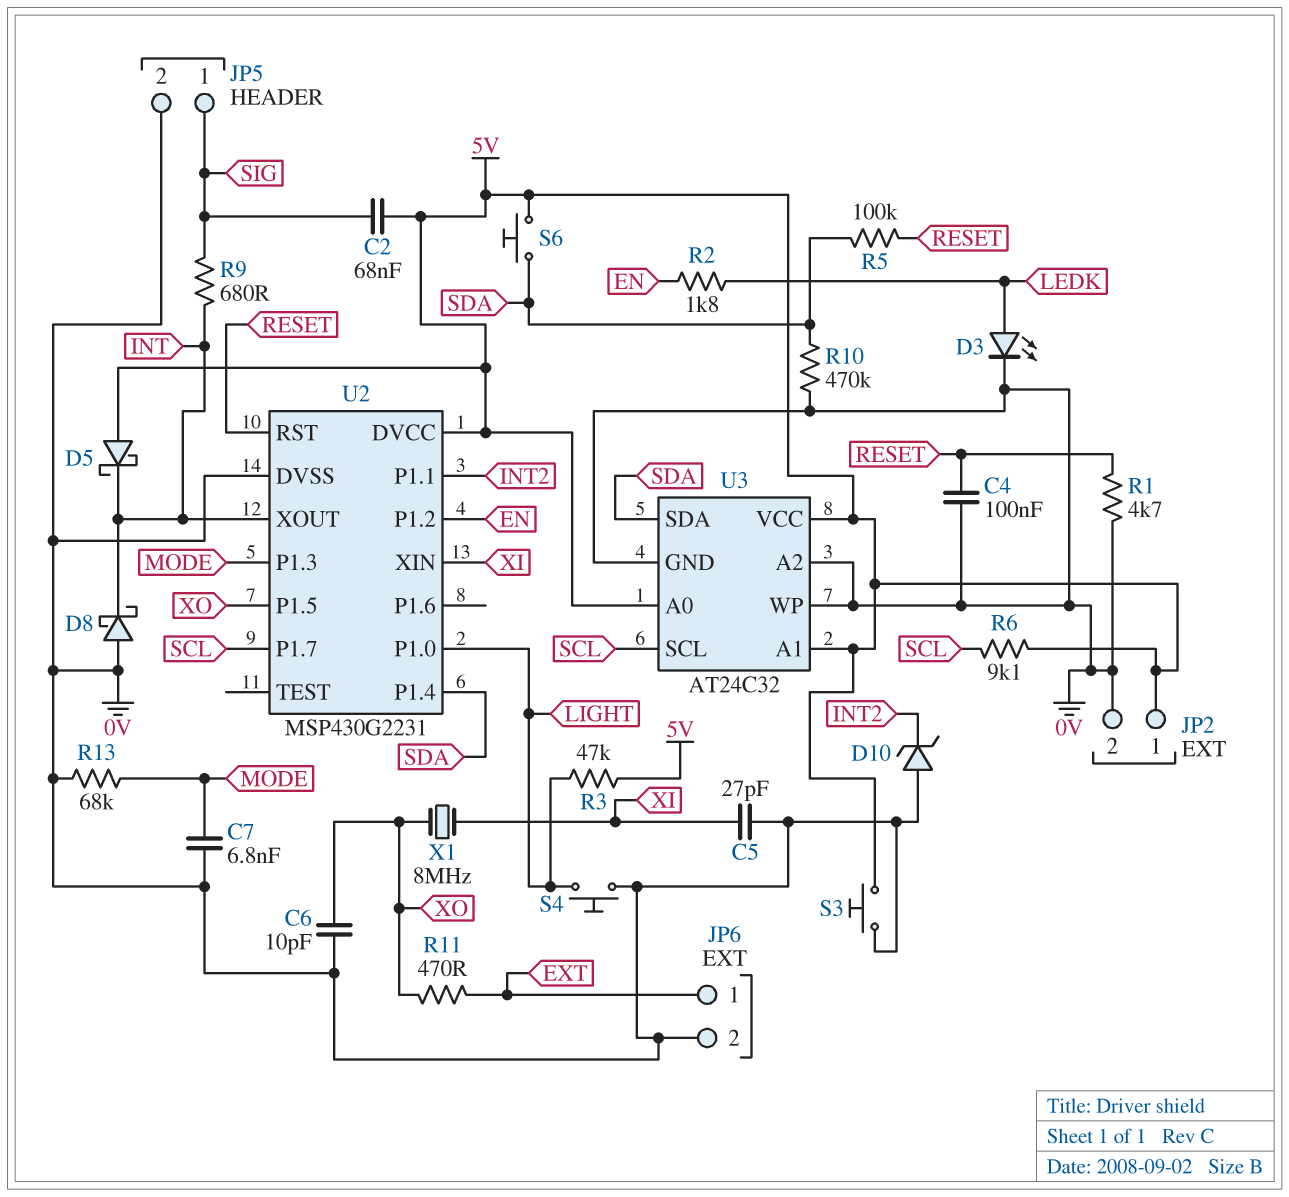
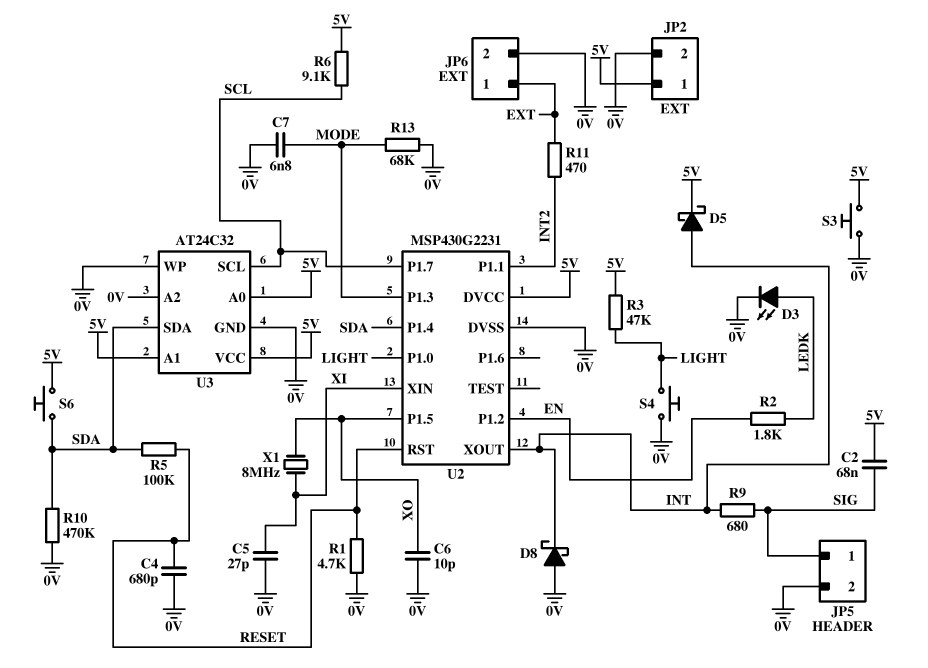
C4: 100nF (0V, RESET) -> 680pF (0V, RESET)
D5: schottky (A 5V, K INT) -> schottky (A INT, K 5V)
D10: zener (A 0V, K INT2) -> none
R11: 470 (EXT, XO) -> 470 (EXT, INT2)

